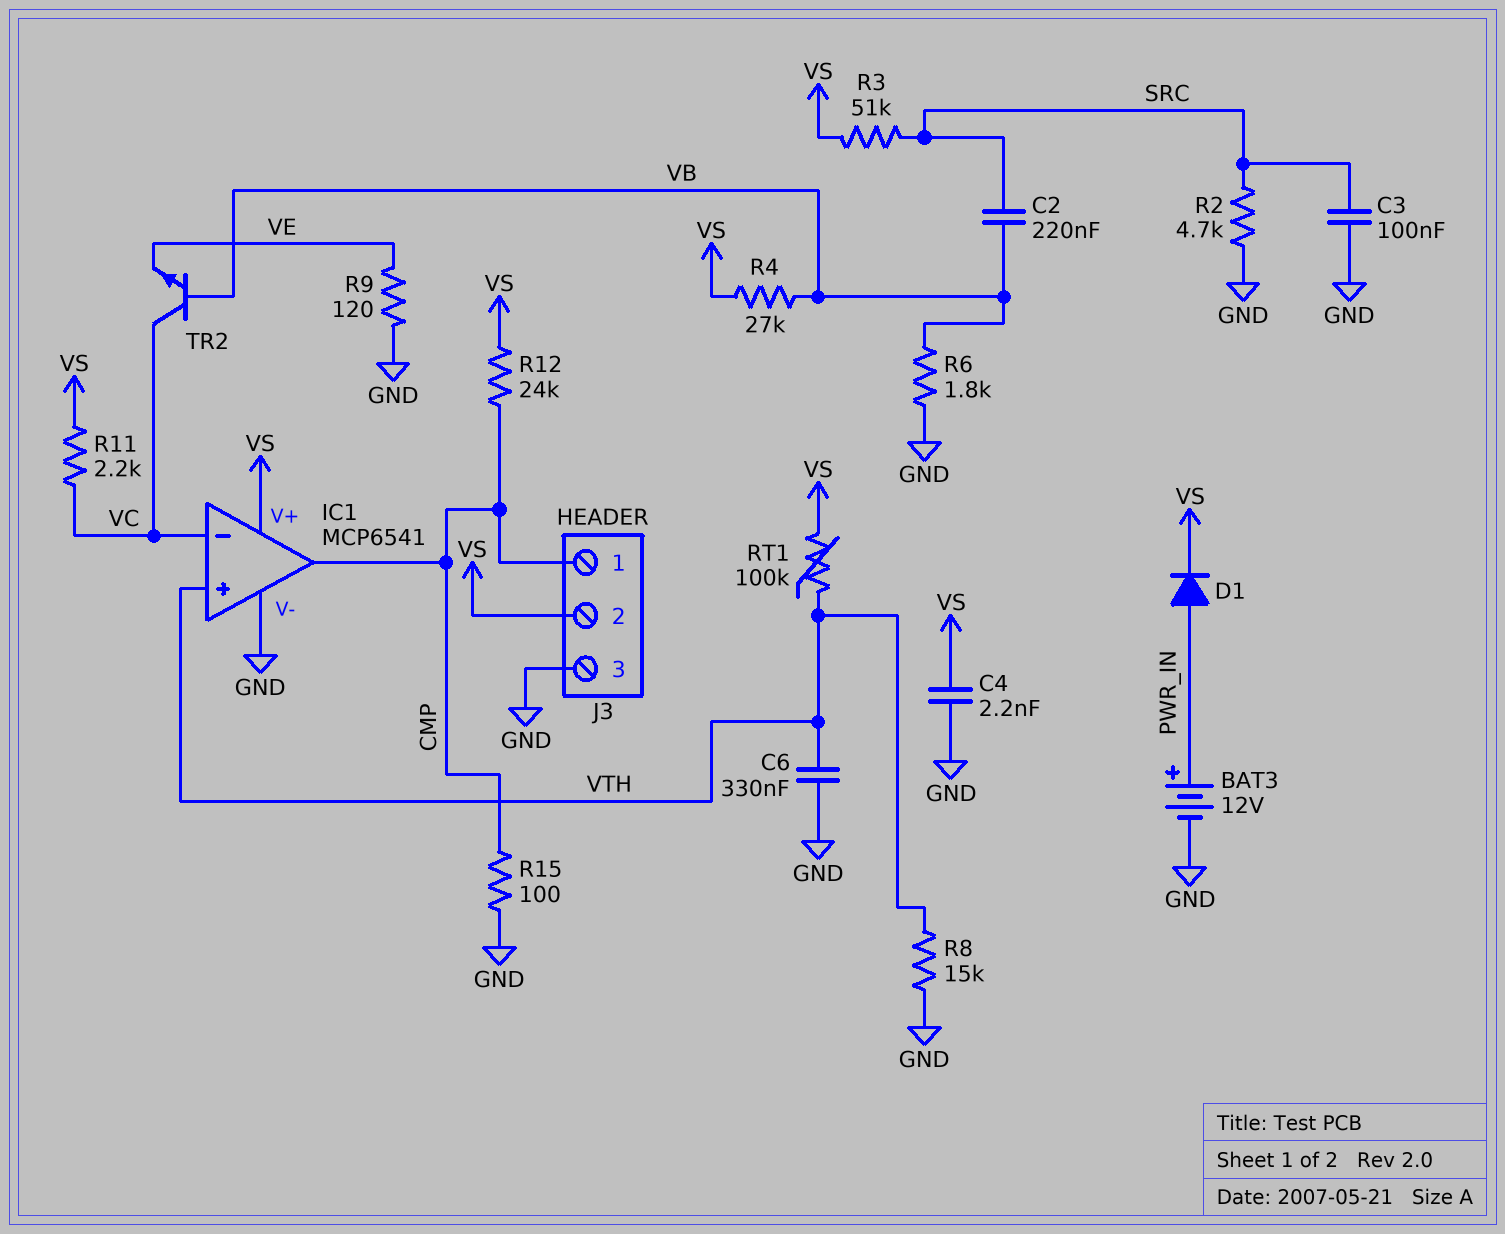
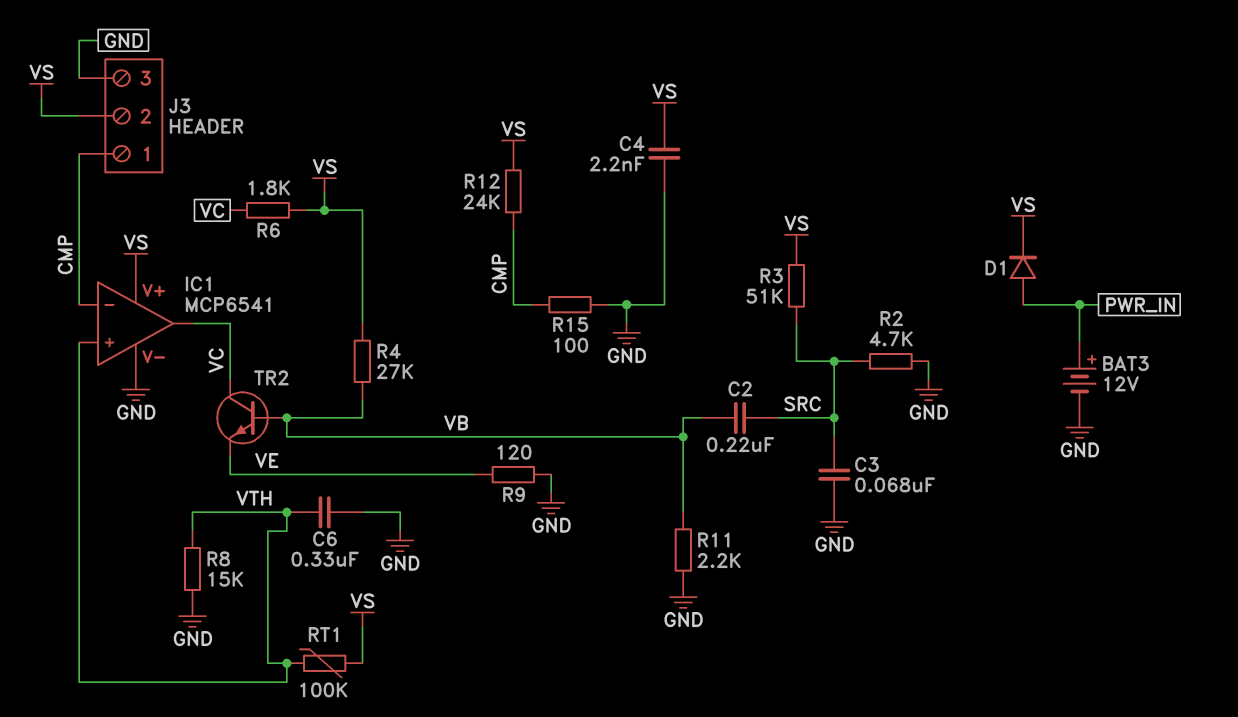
C3: 100nF (GND, SRC) -> 68nF (GND, SRC)
IC1 pin in-: VC -> CMP
IC1 pin out: CMP -> VC
R6: 1.8k (GND, VB) -> 1.8k (VC, VS)
R11: 2.2k (VC, VS) -> 2.2k (GND, VB)

